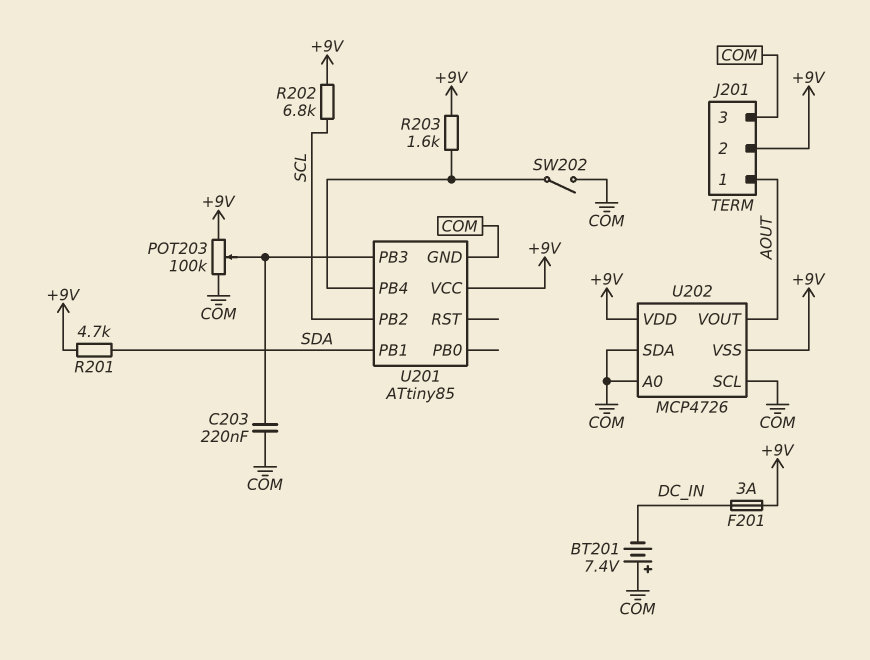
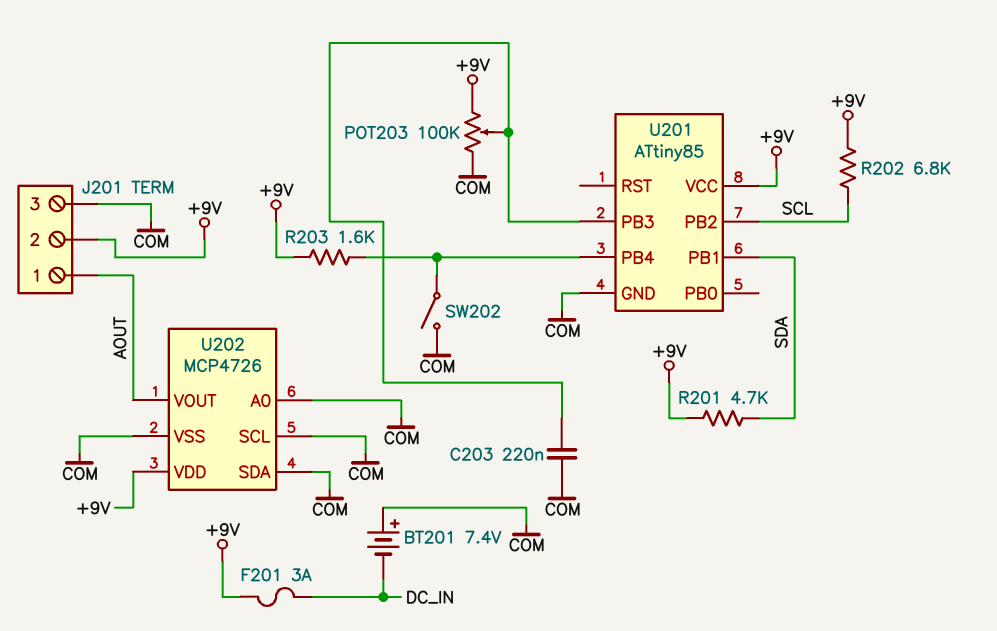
U202 pin VSS: +9V -> COM

